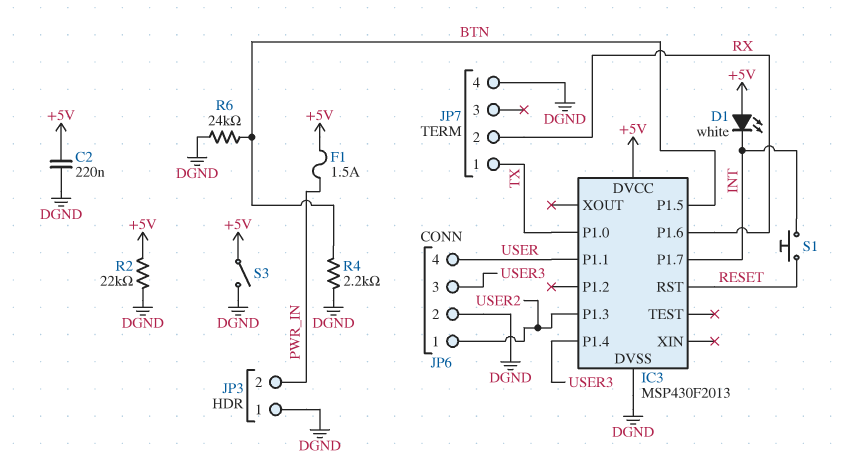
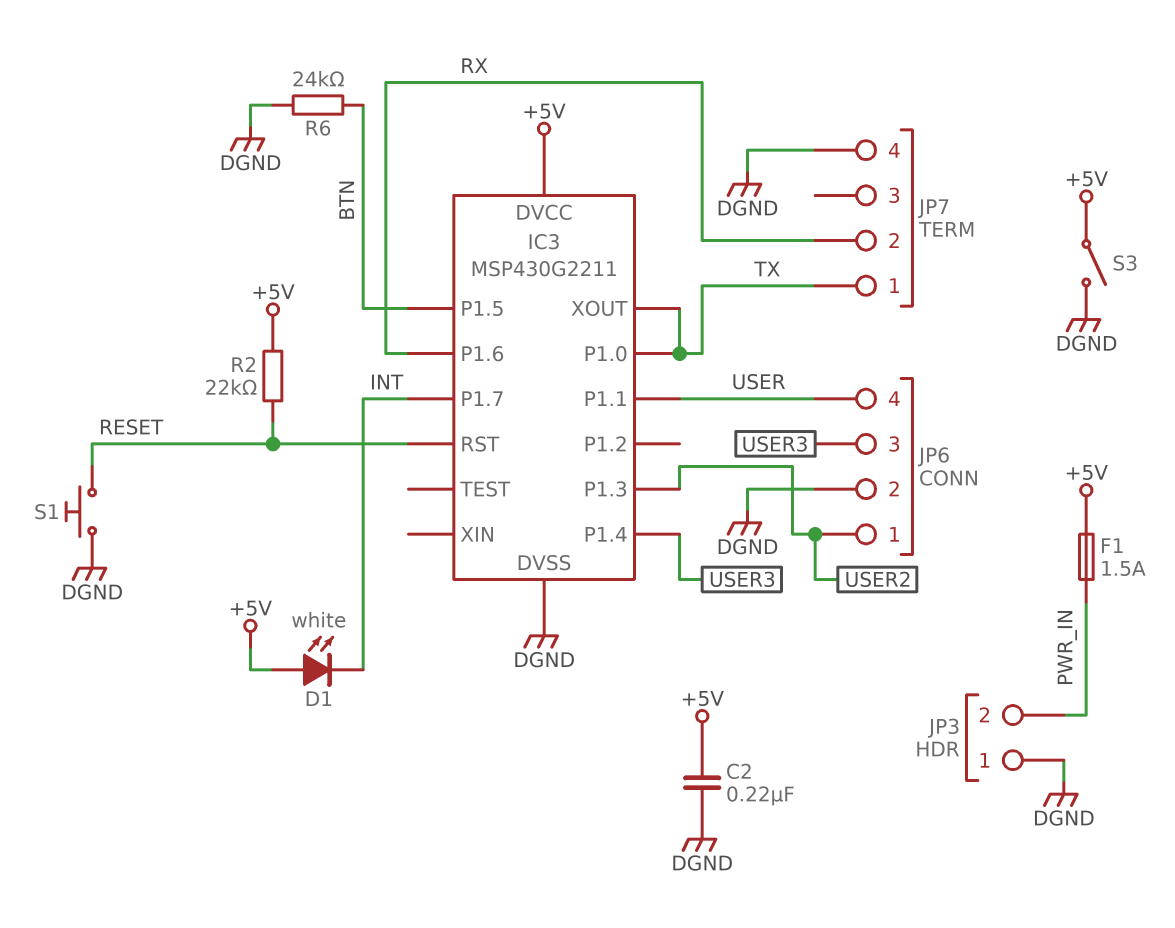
IC3: MSP430F2013 -> MSP430G2211
IC3 pin XOUT: none -> TX
R2: 22k (+5V, DGND) -> 22k (+5V, RESET)
R4: 2.2k (BTN, DGND) -> none
S1: button (INT, RESET) -> button (DGND, RESET)

